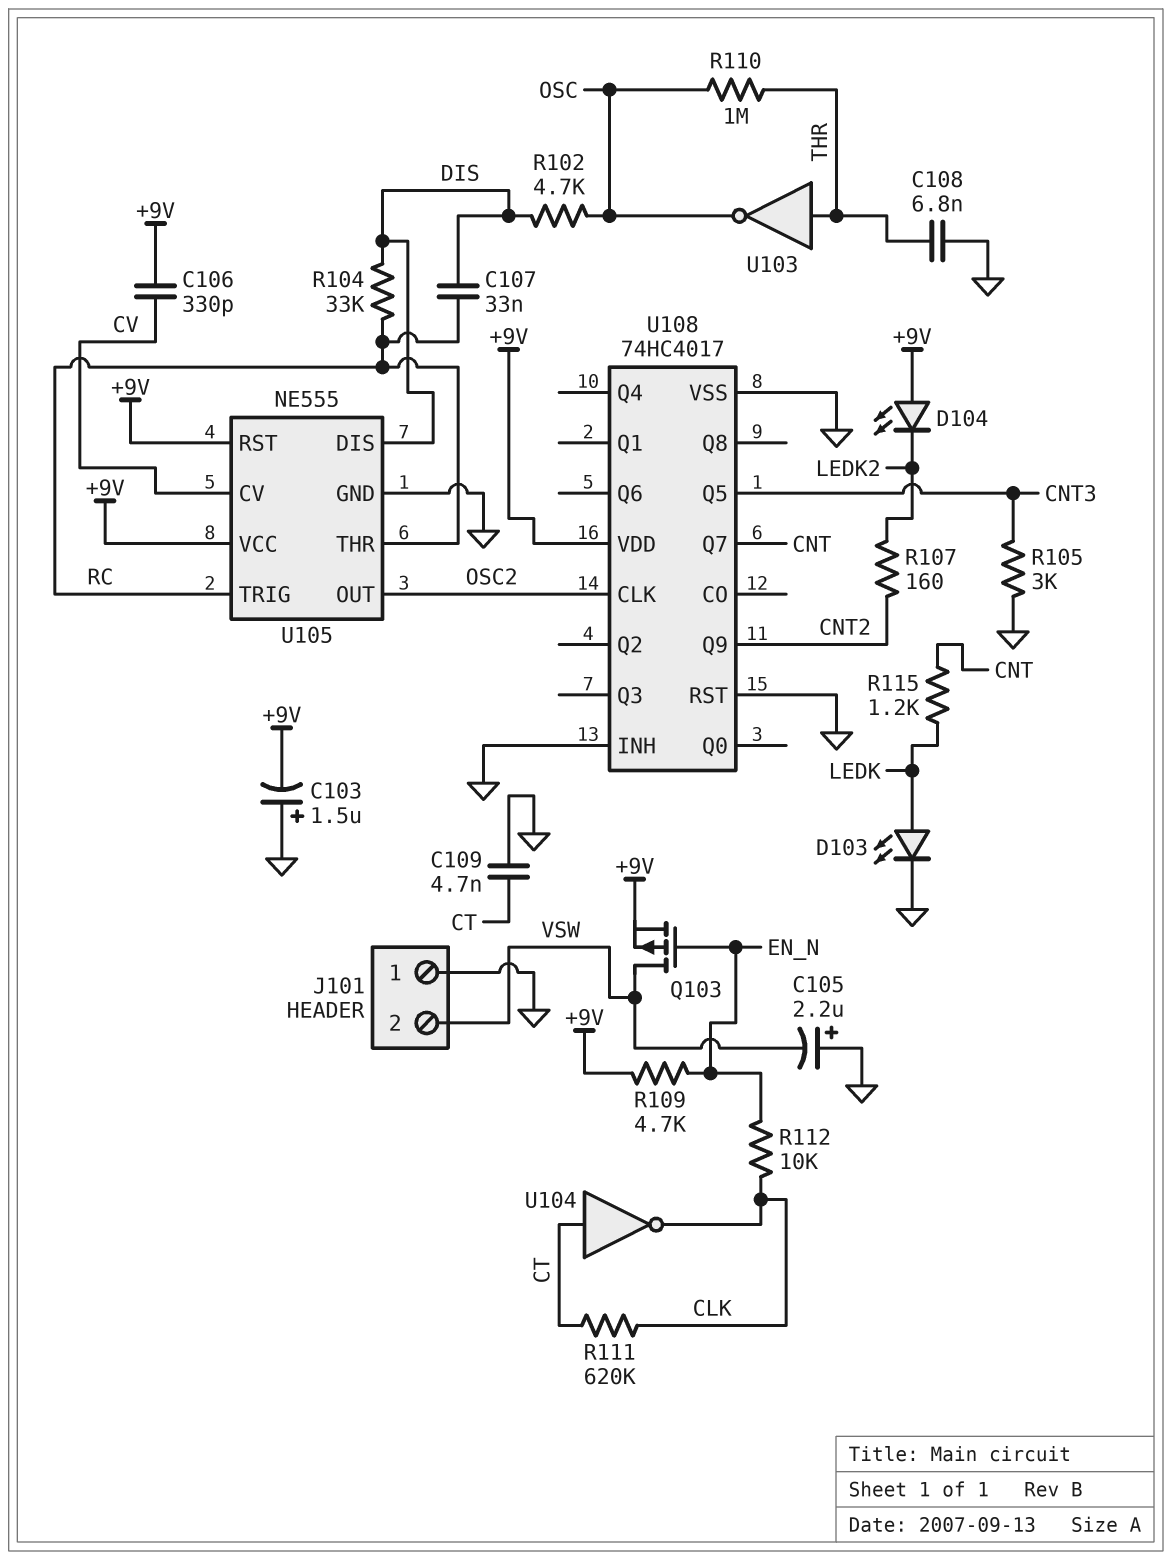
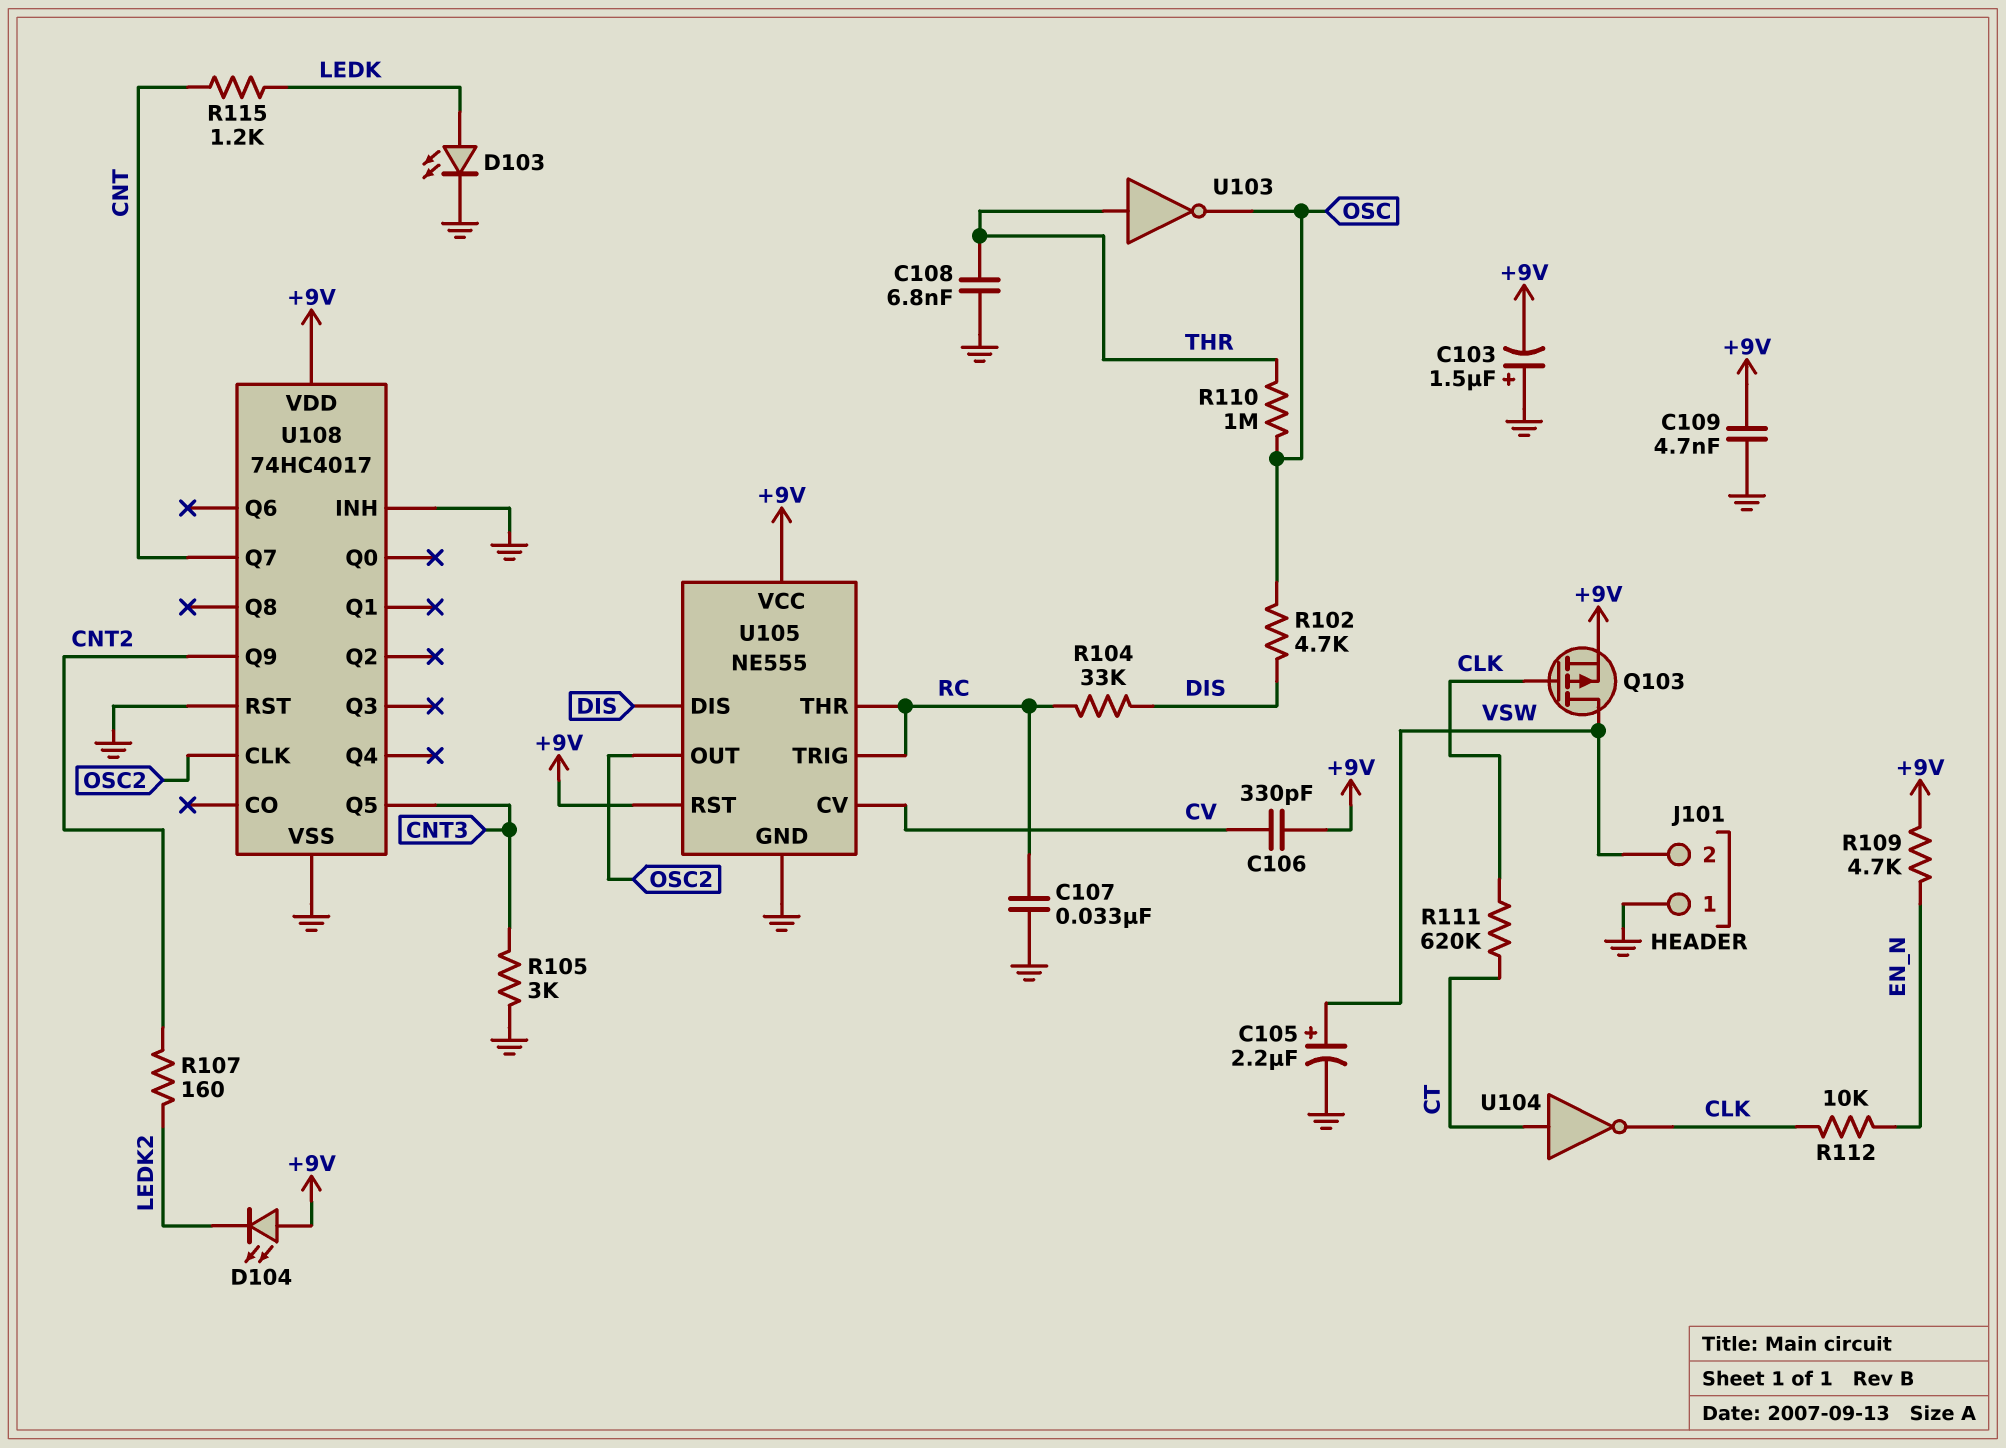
C105: 2.2uF (plus GND, minus VSW) -> 2.2uF (plus VSW, minus GND)
C107: 33nF (DIS, RC) -> 33nF (GND, RC)
C109: 4.7nF (CT, GND) -> 4.7nF (+9V, GND)
Q103: PMOS (G EN_N, D VSW, S +9V) -> PMOS (G CLK, D VSW, S +9V)

